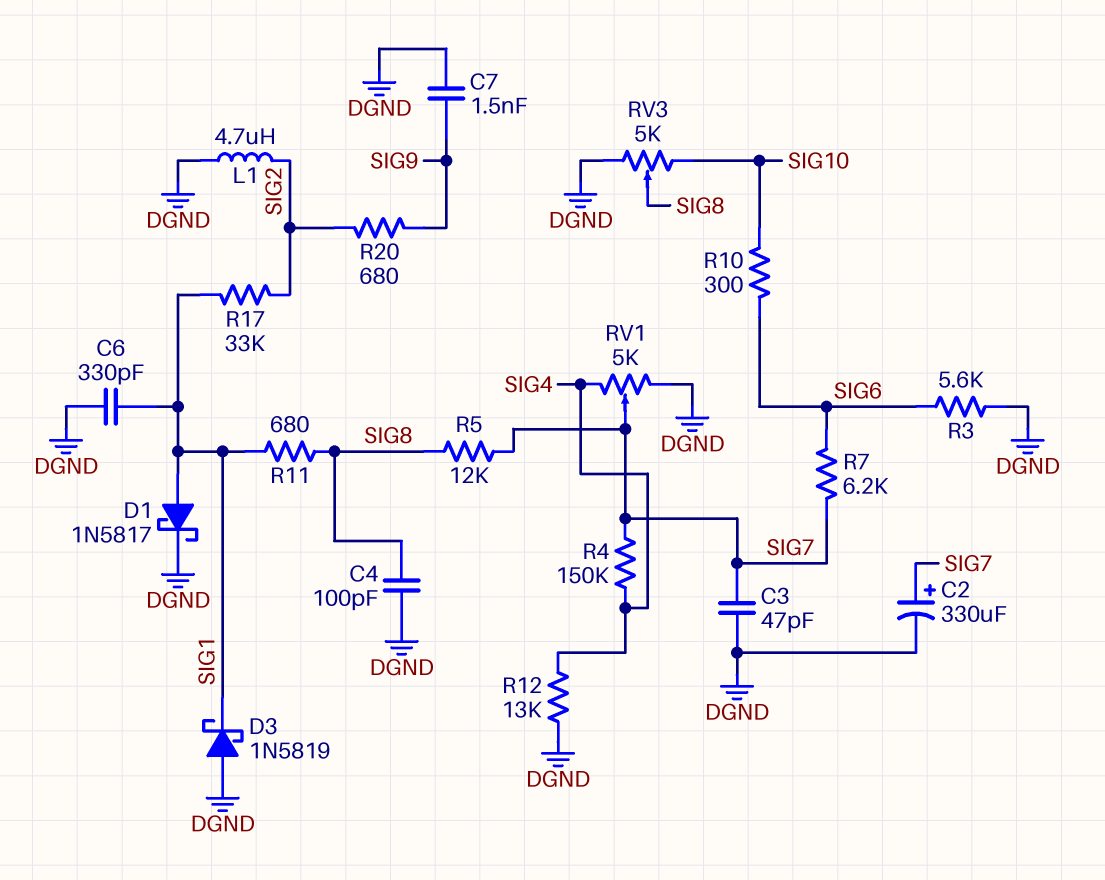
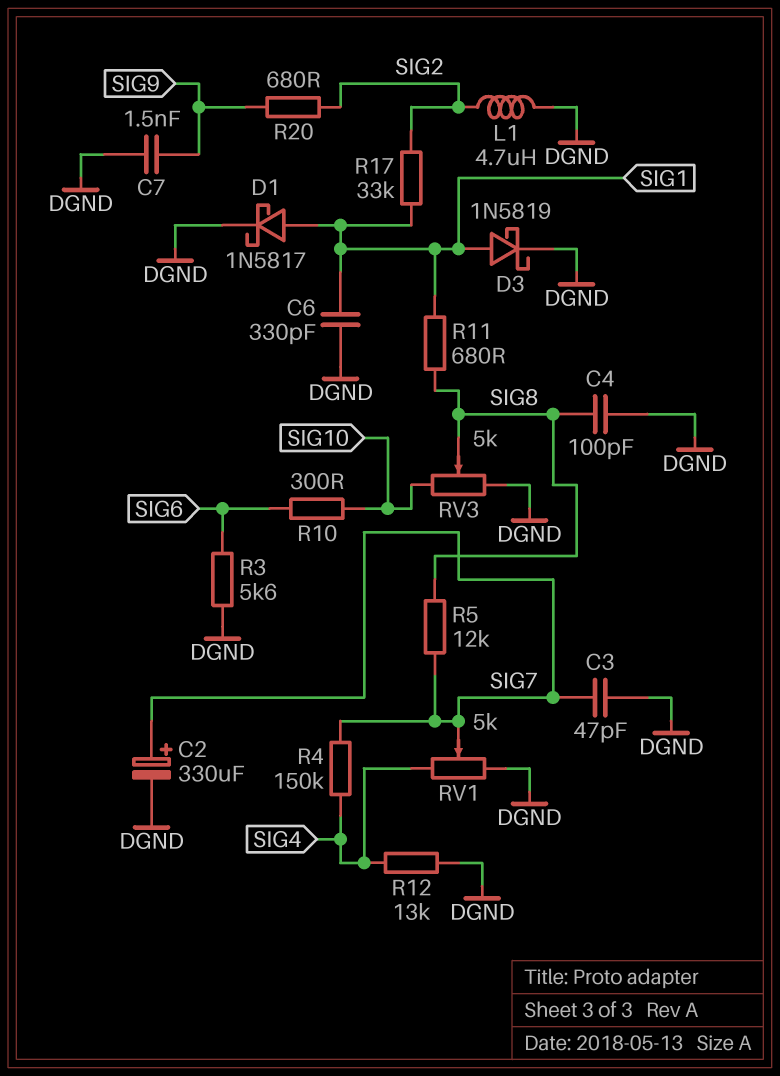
D3: schottky 1N5819 (A DGND, K SIG1) -> schottky 1N5819 (A SIG1, K DGND)
R7: 6.2k (SIG6, SIG7) -> none

